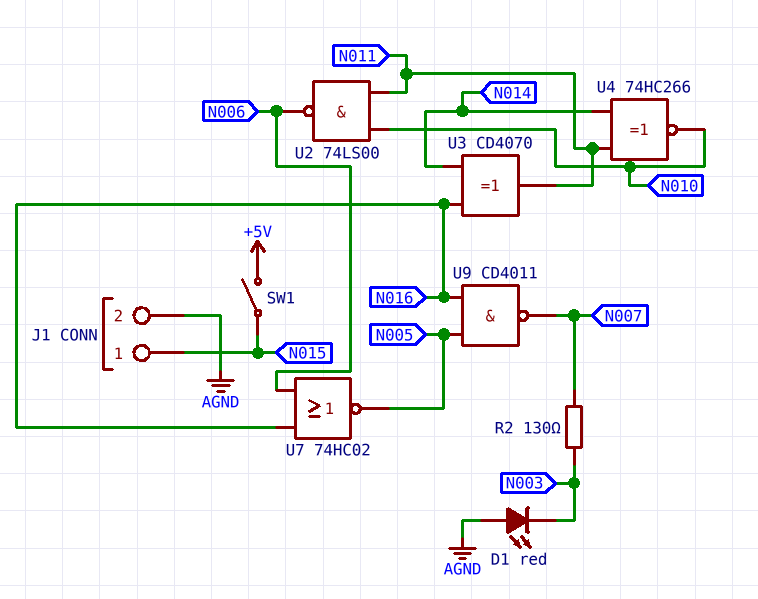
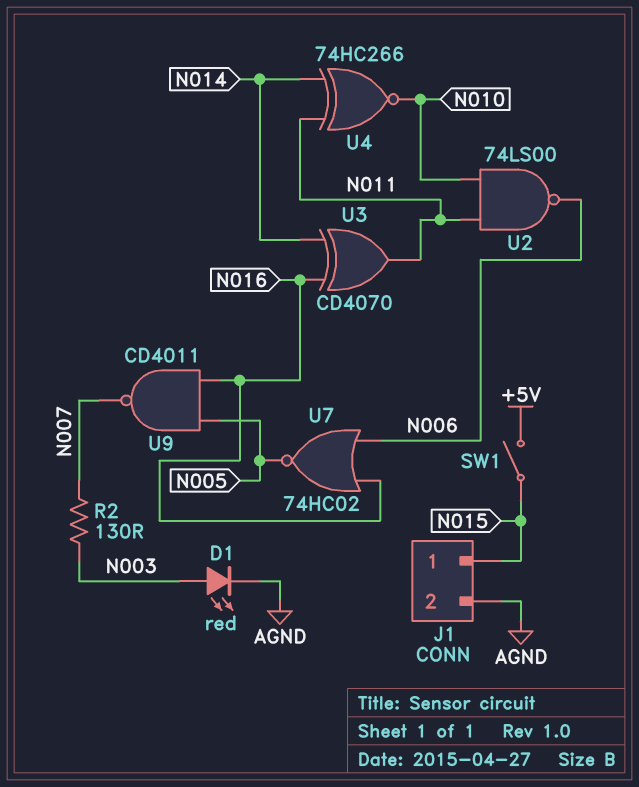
D1: LED red (A AGND, K N003) -> LED red (A N003, K AGND)

